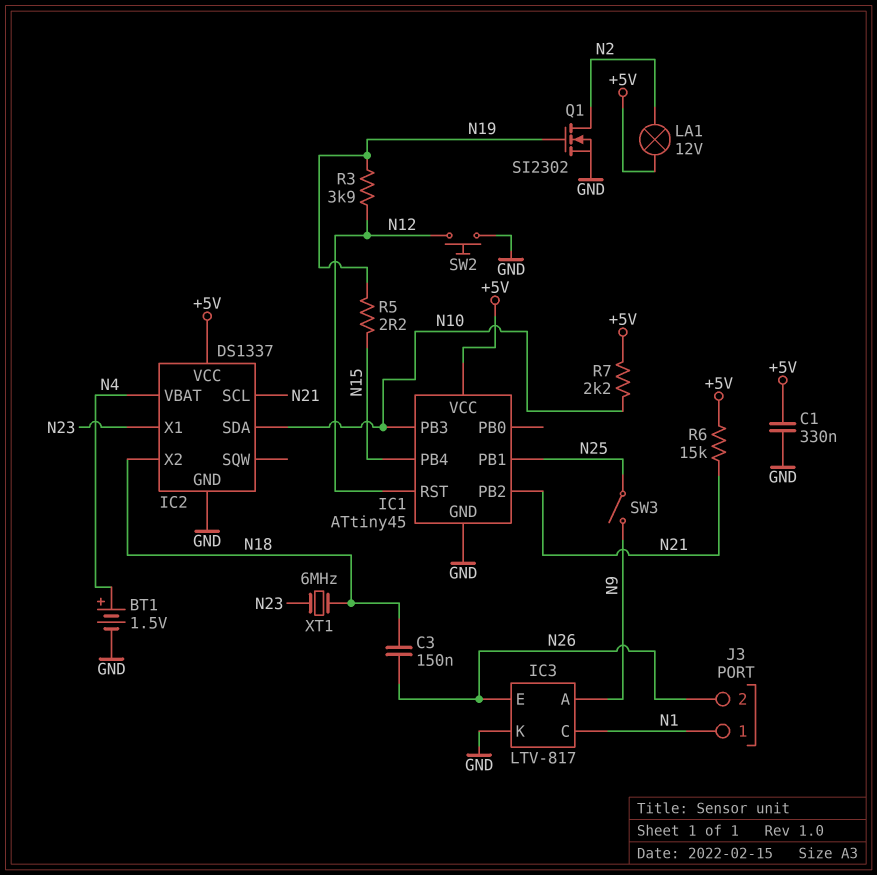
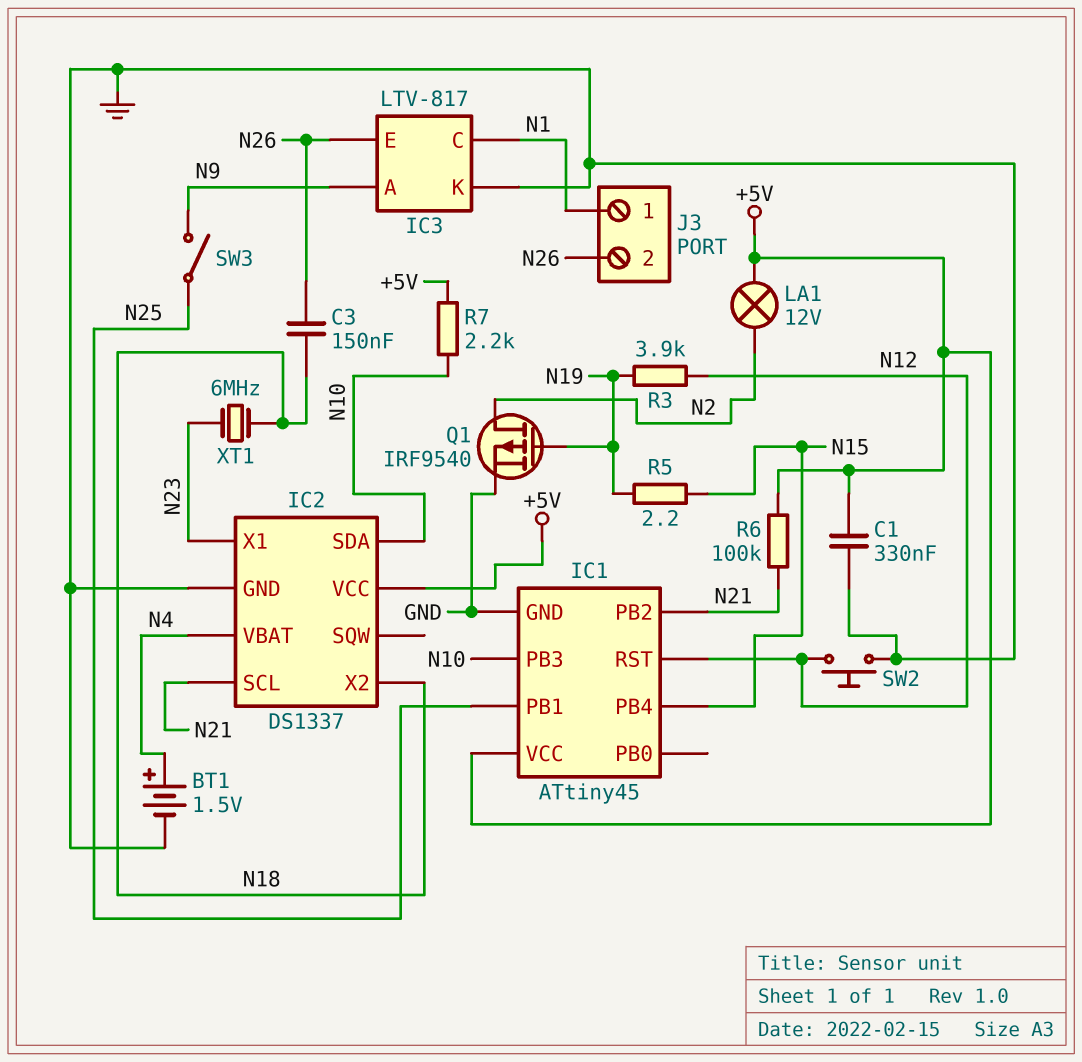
Q1: NMOS SI2302 (G N19, D N2, S GND) -> PMOS IRF9540 (G N19, D N2, S GND)
R6: 15k (+5V, N21) -> 100k (+5V, N21)

